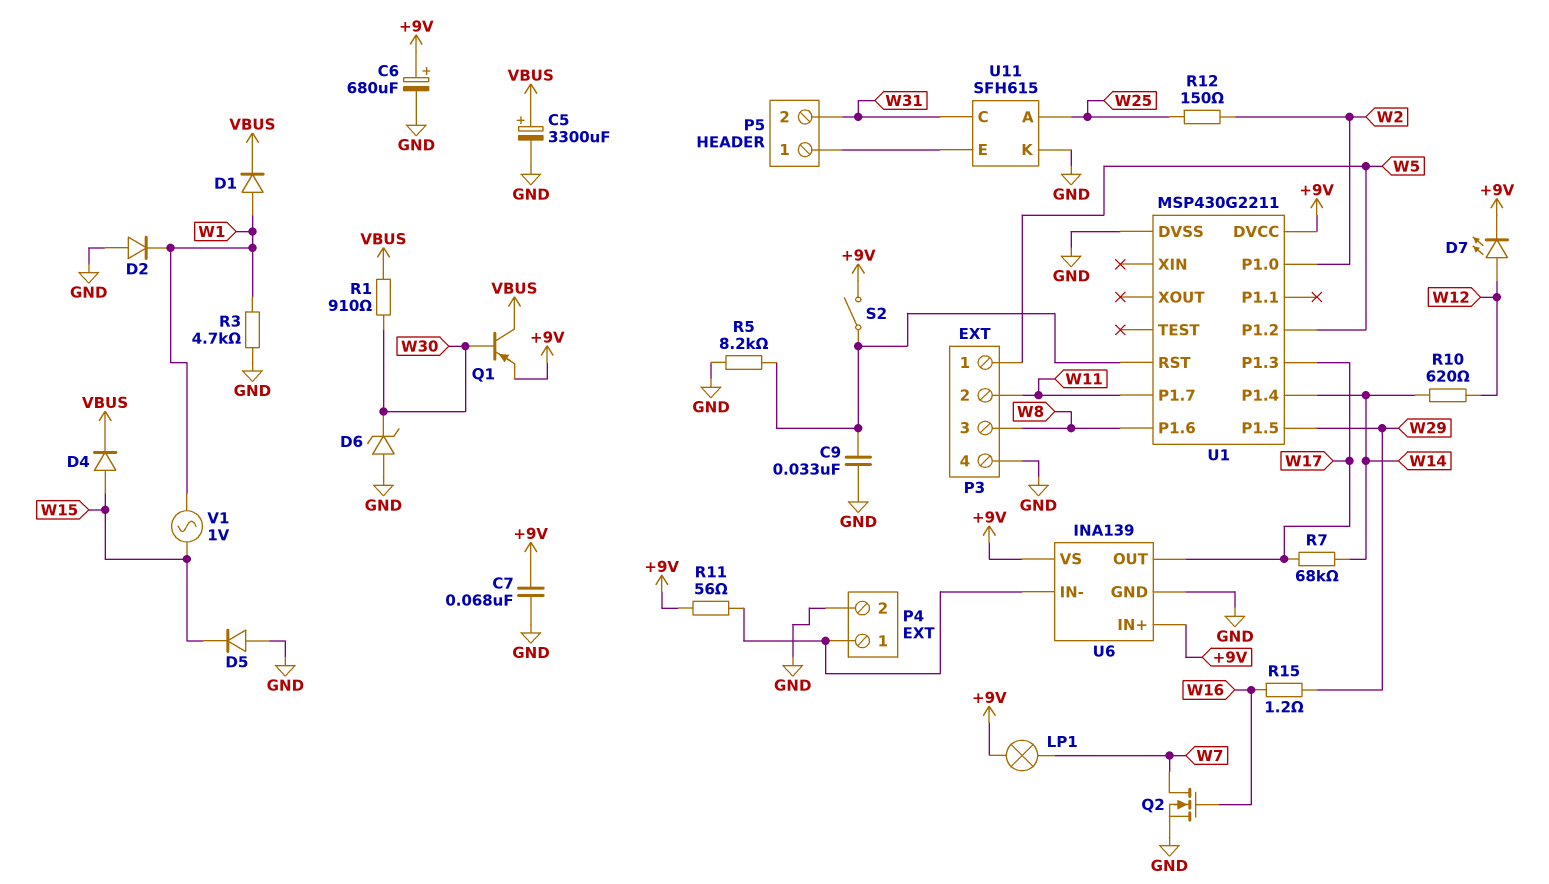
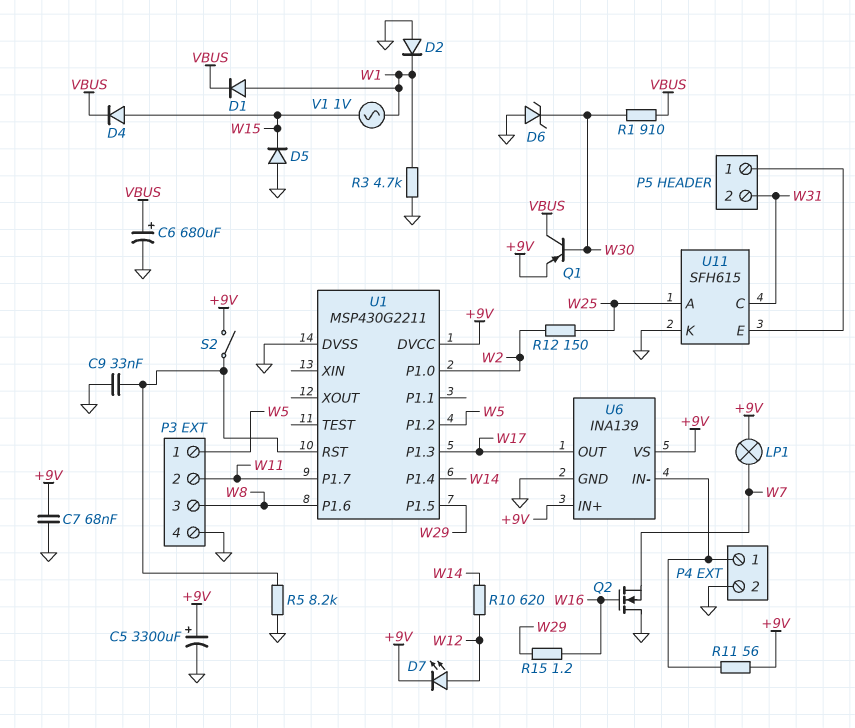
C5: 3300uF (plus VBUS, minus GND) -> 3300uF (plus +9V, minus GND)
C6: 680uF (plus +9V, minus GND) -> 680uF (plus VBUS, minus GND)
Q2: NMOS (G W16, D W7, S GND) -> NMOS (G W16, D GND, S W7)
R7: 68k (W14, W17) -> none

